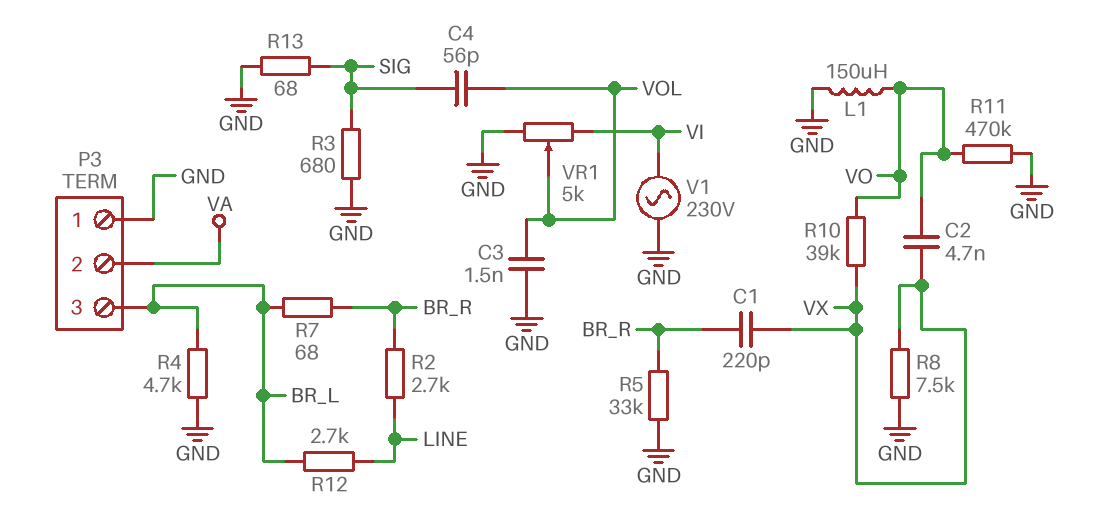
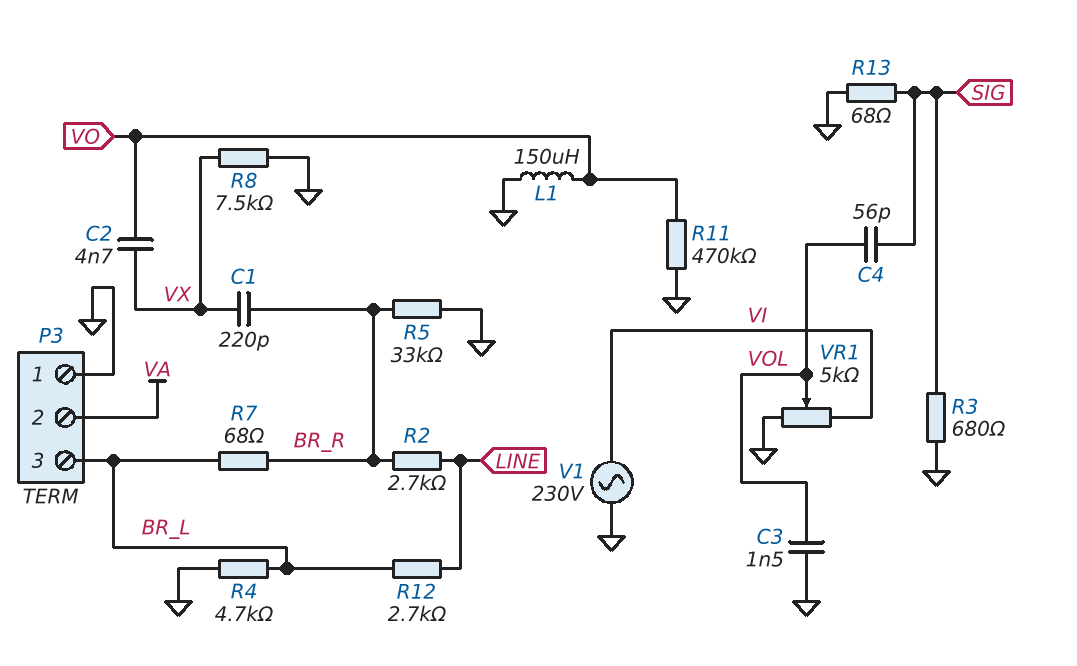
R10: 39k (VO, VX) -> none

